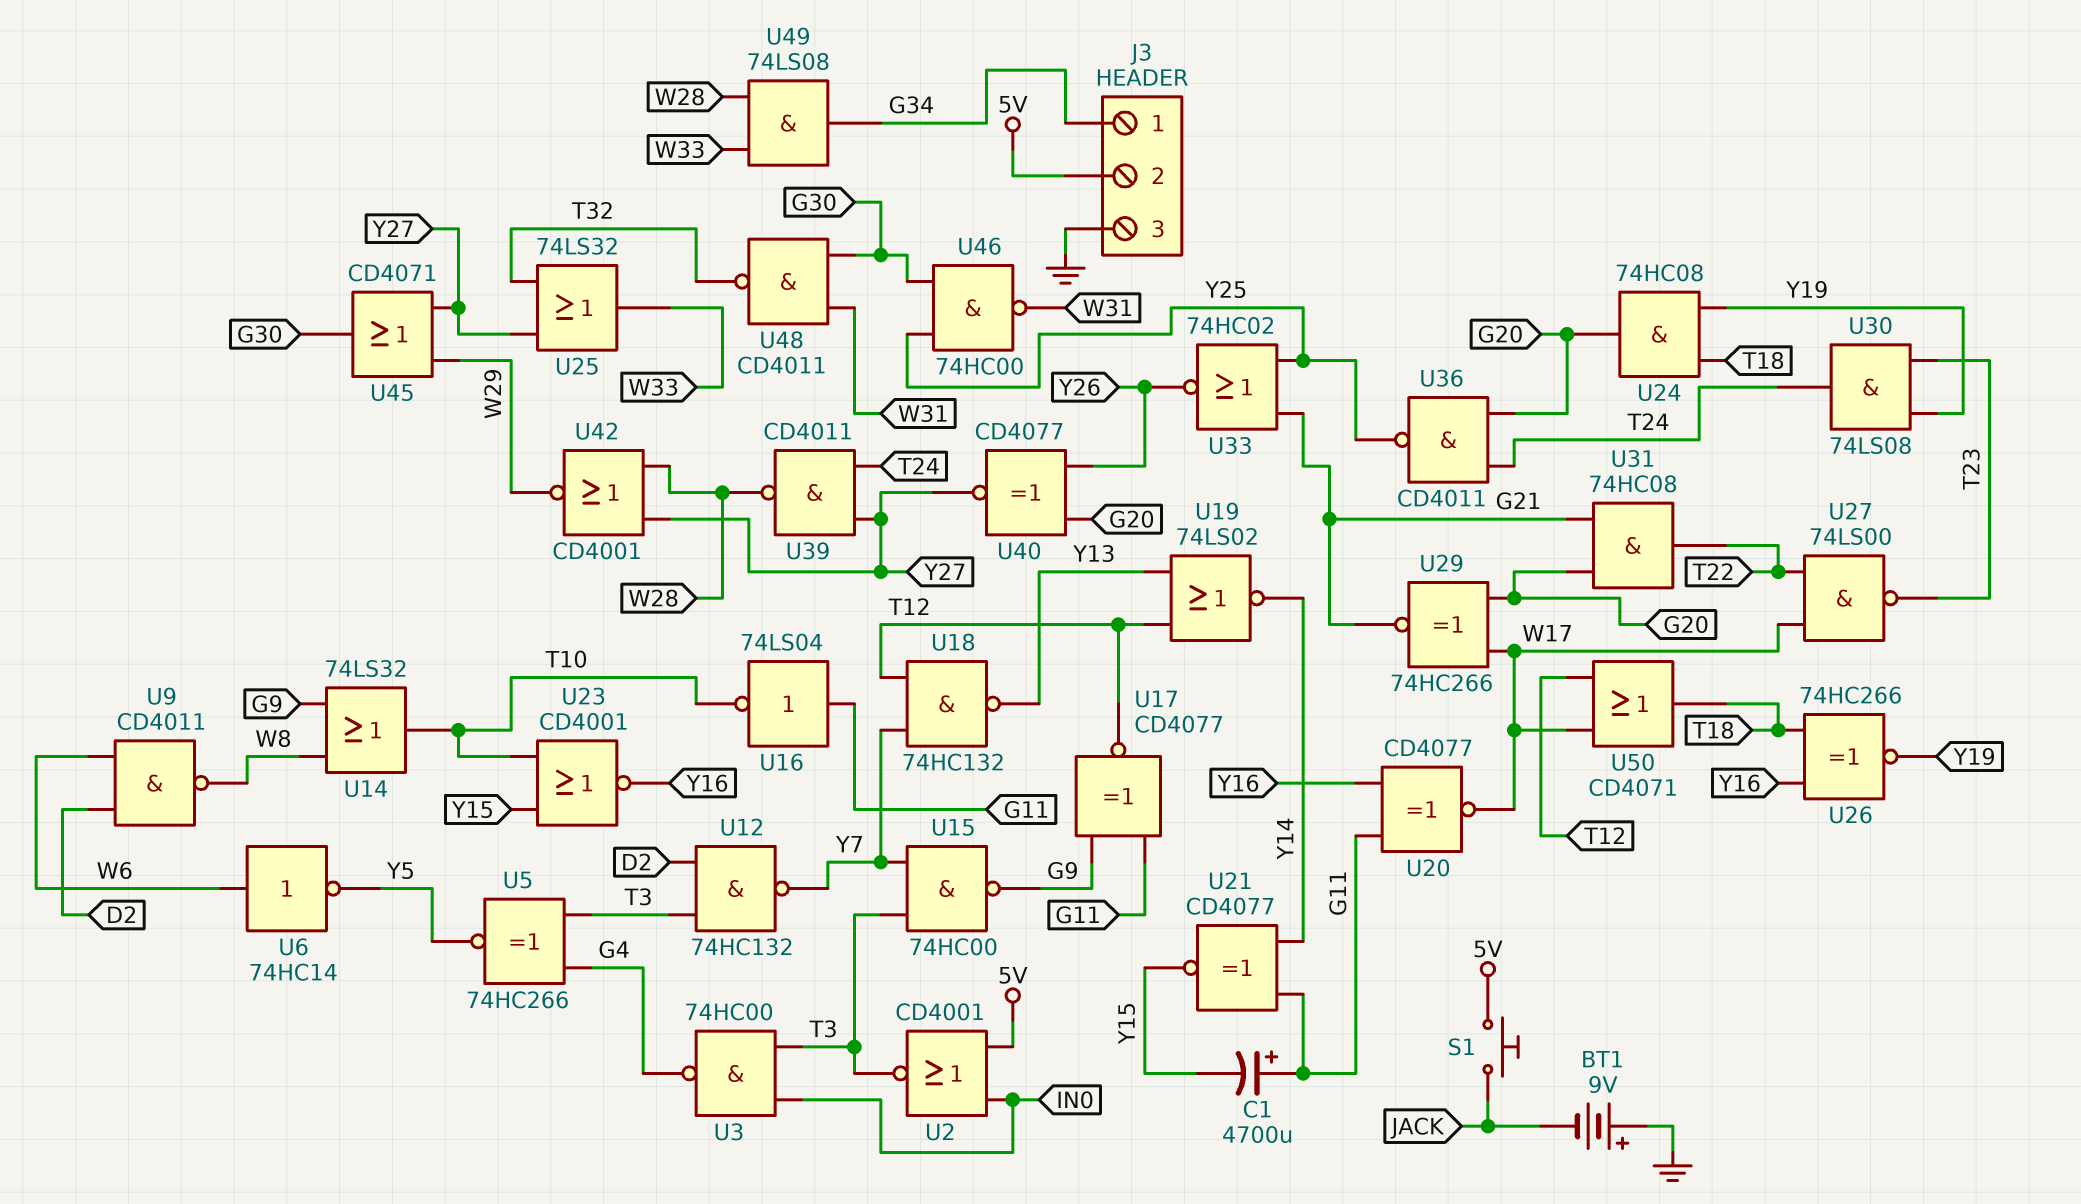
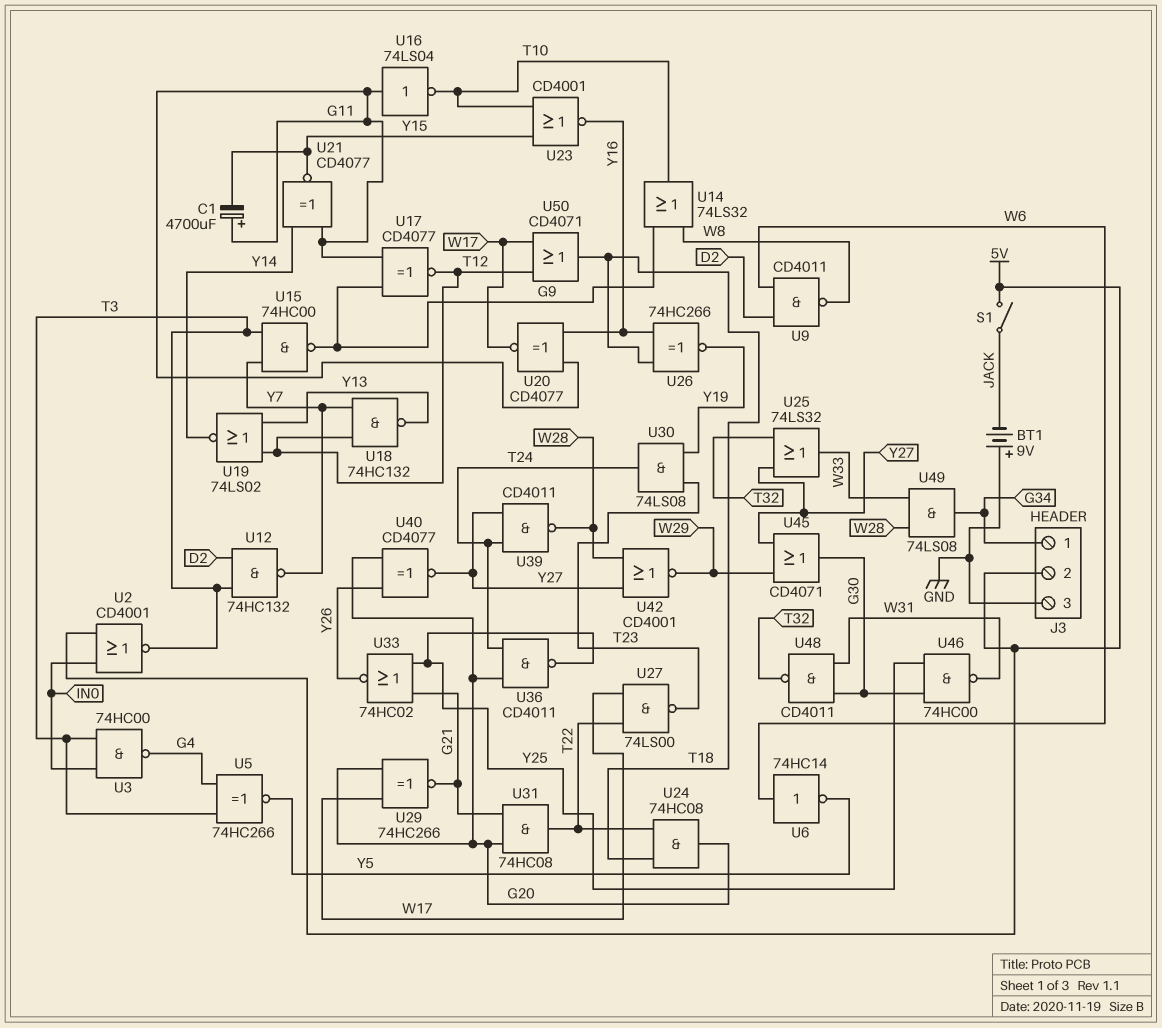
S1: button (5V, JACK) -> switch (5V, JACK)
U24: AND 74HC08 (in T18, in Y19, out G20) -> AND 74HC08 (in T18, in T22, out G20)

